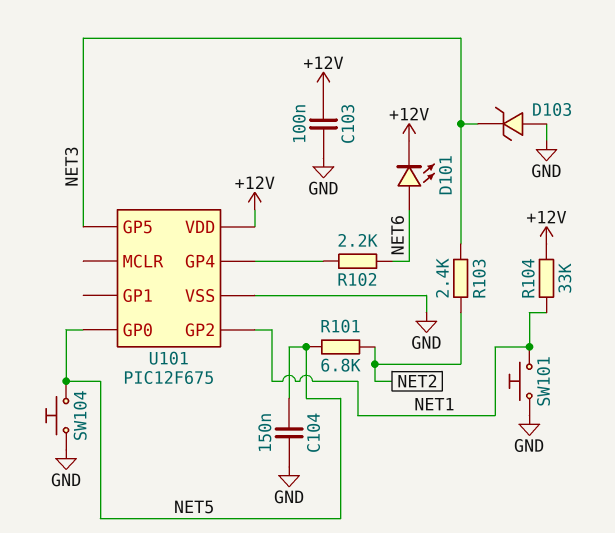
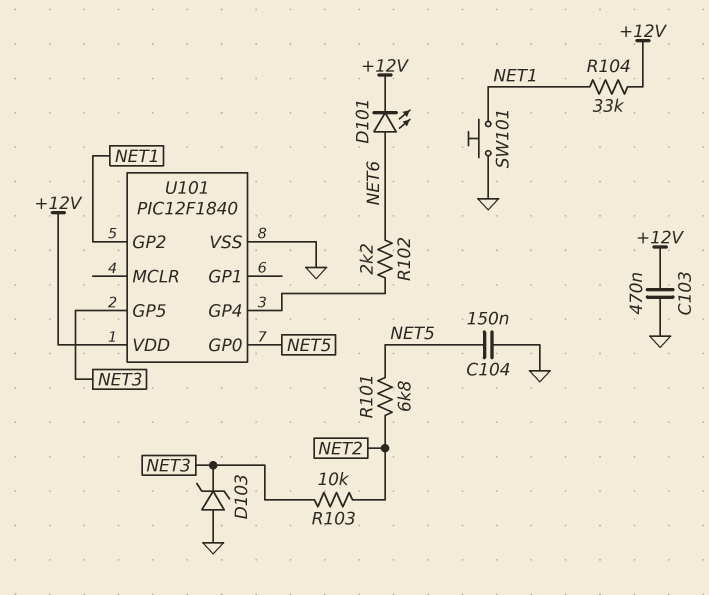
C103: 100nF (+12V, GND) -> 470nF (+12V, GND)
R103: 2.4k (NET2, NET3) -> 10k (NET2, NET3)
SW104: button (GND, NET5) -> none
U101: PIC12F675 -> PIC12F1840

